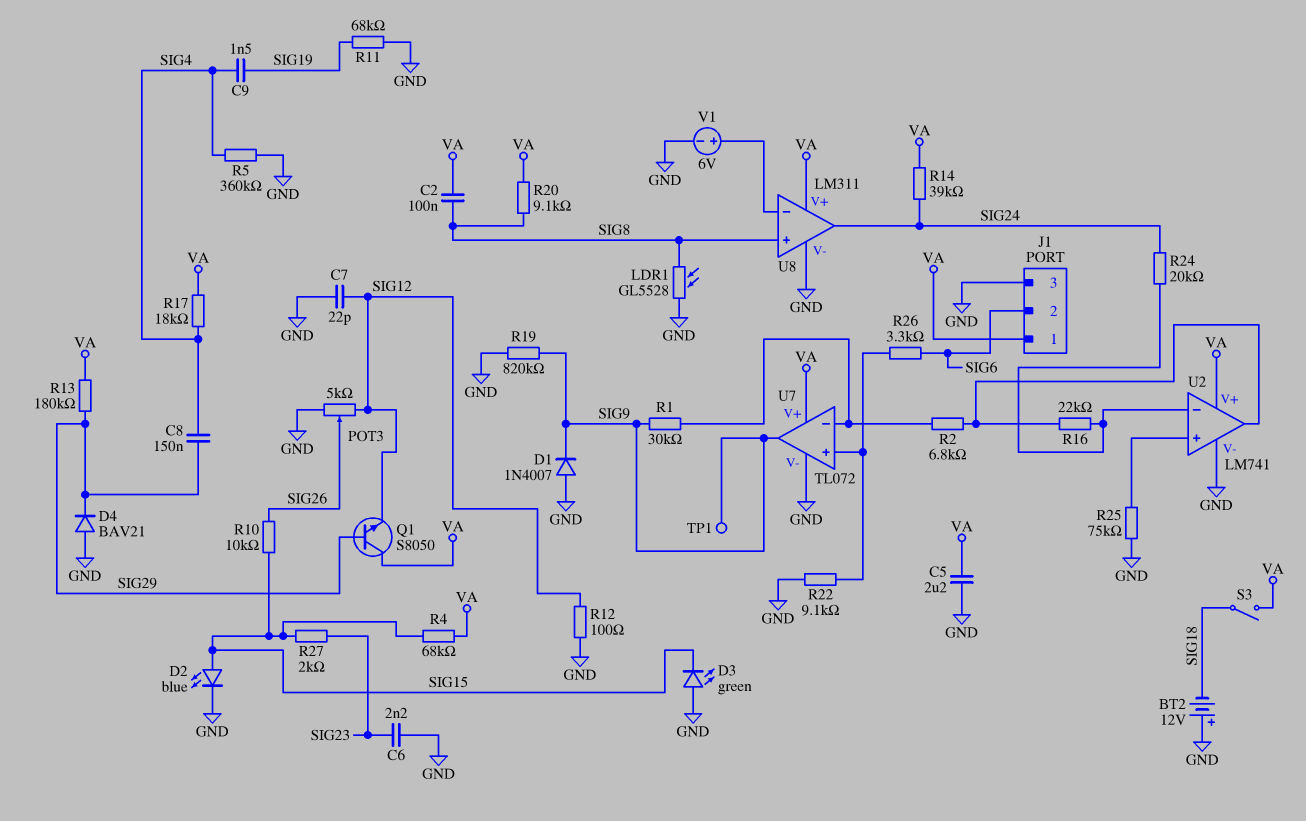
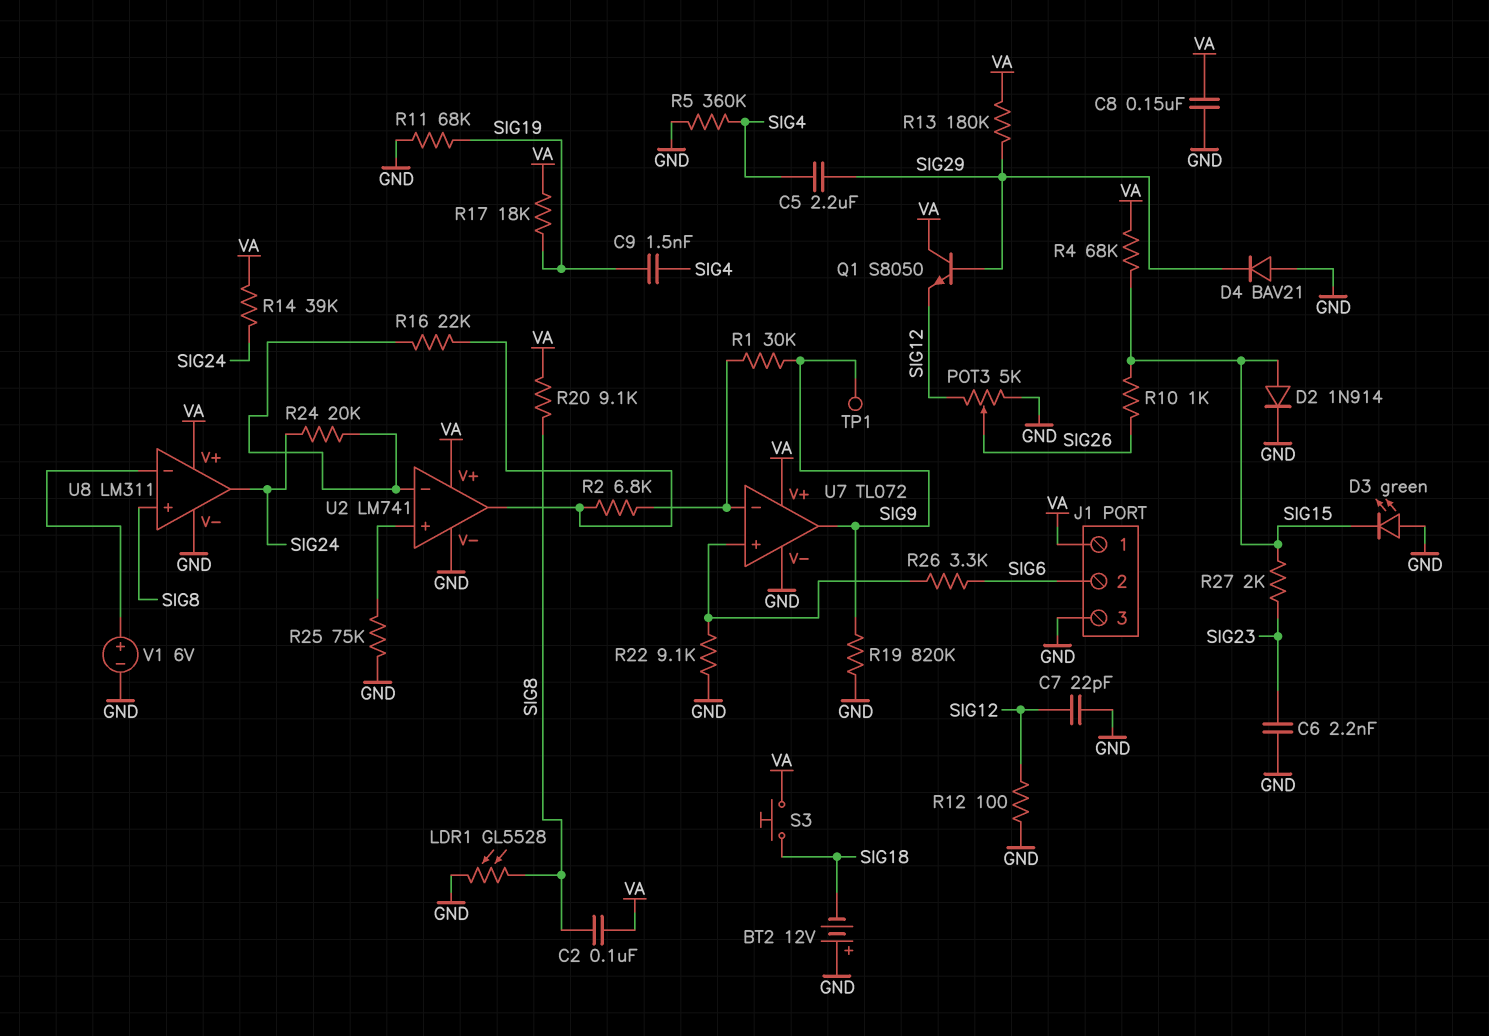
C5: 2.2uF (GND, VA) -> 2.2uF (SIG4, SIG29)
C8: 150nF (SIG4, SIG29) -> 150nF (GND, VA)
D1: diode 1N4007 (A GND, K SIG9) -> none
D2: LED blue (A SIG15, K GND) -> diode 1N914 (A SIG15, K GND)
R10: 10k (SIG15, SIG26) -> 1k (SIG15, SIG26)
R17: 18k (SIG4, VA) -> 18k (SIG19, VA)
S3: switch (SIG18, VA) -> button (SIG18, VA)

